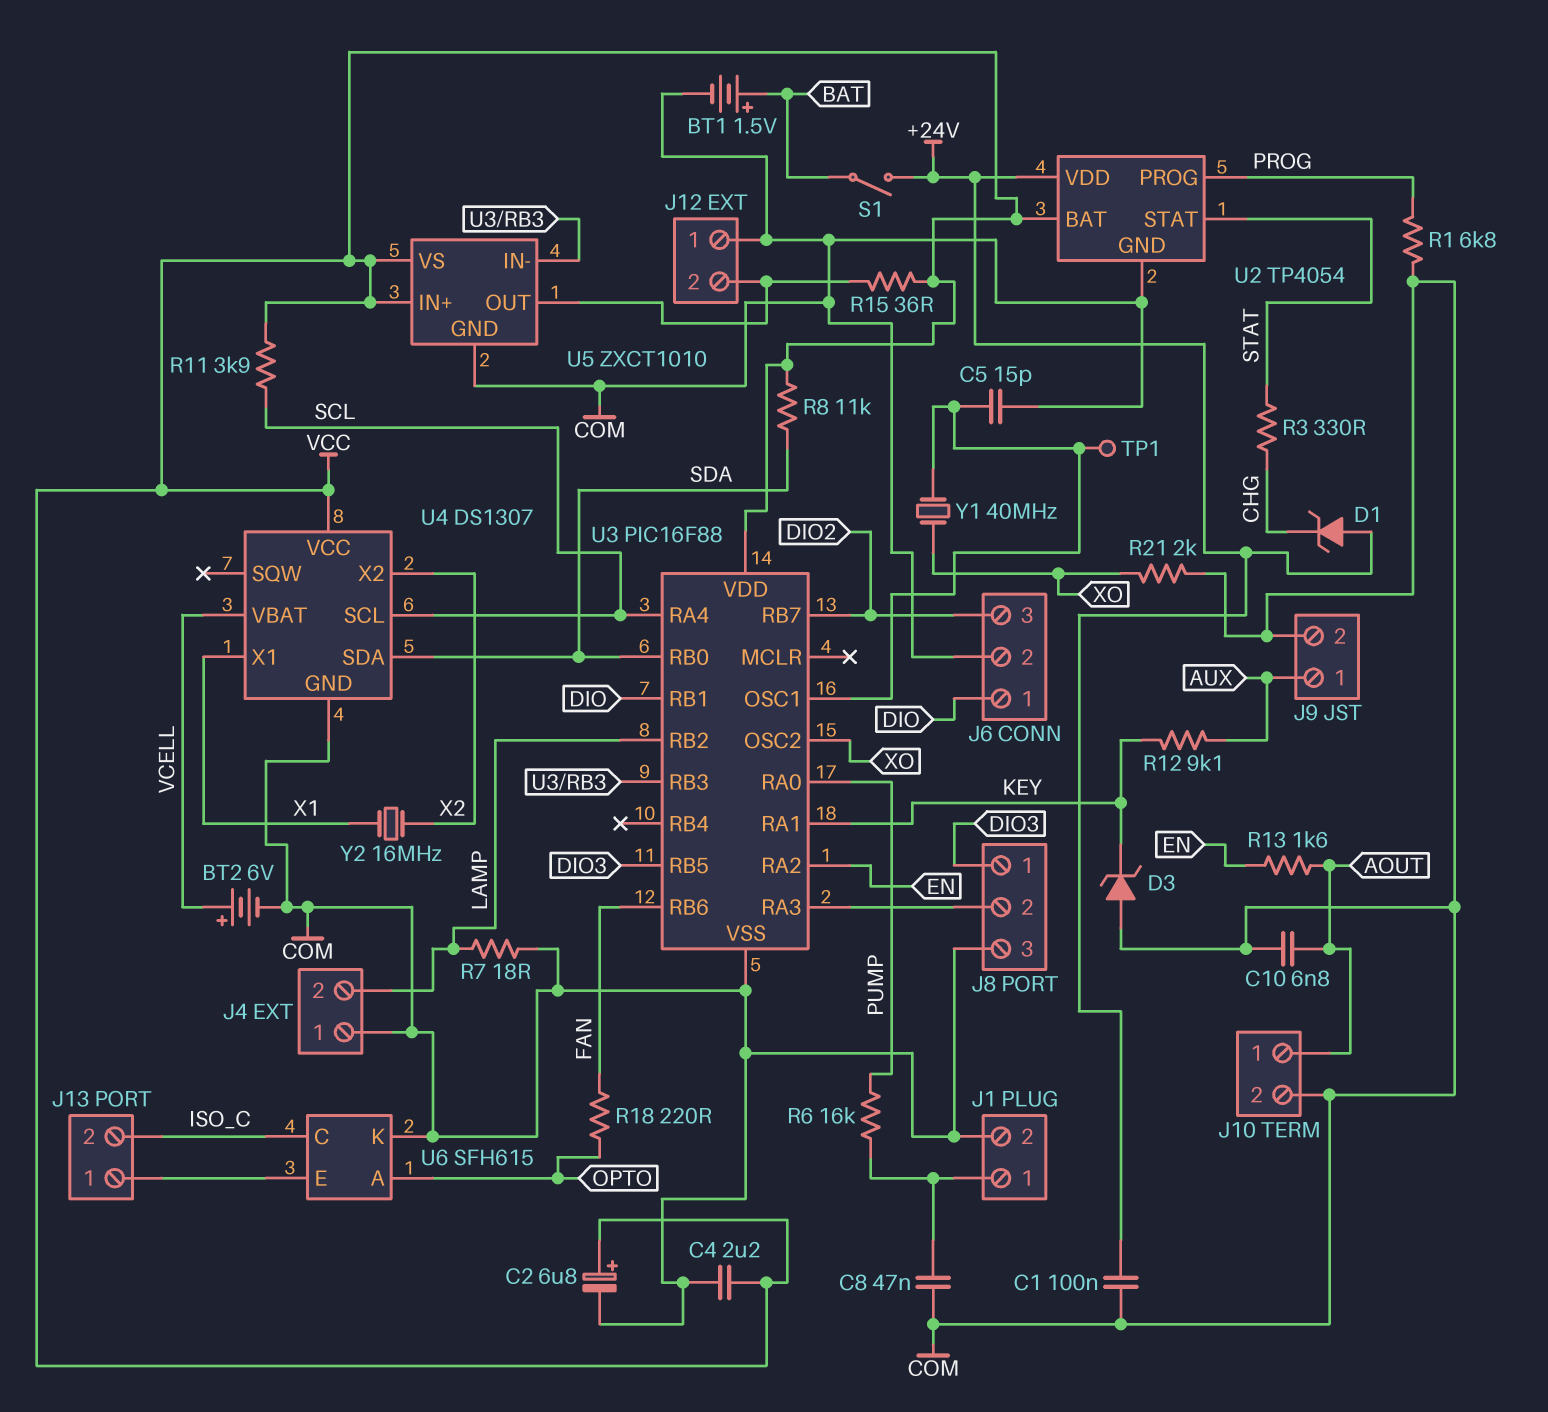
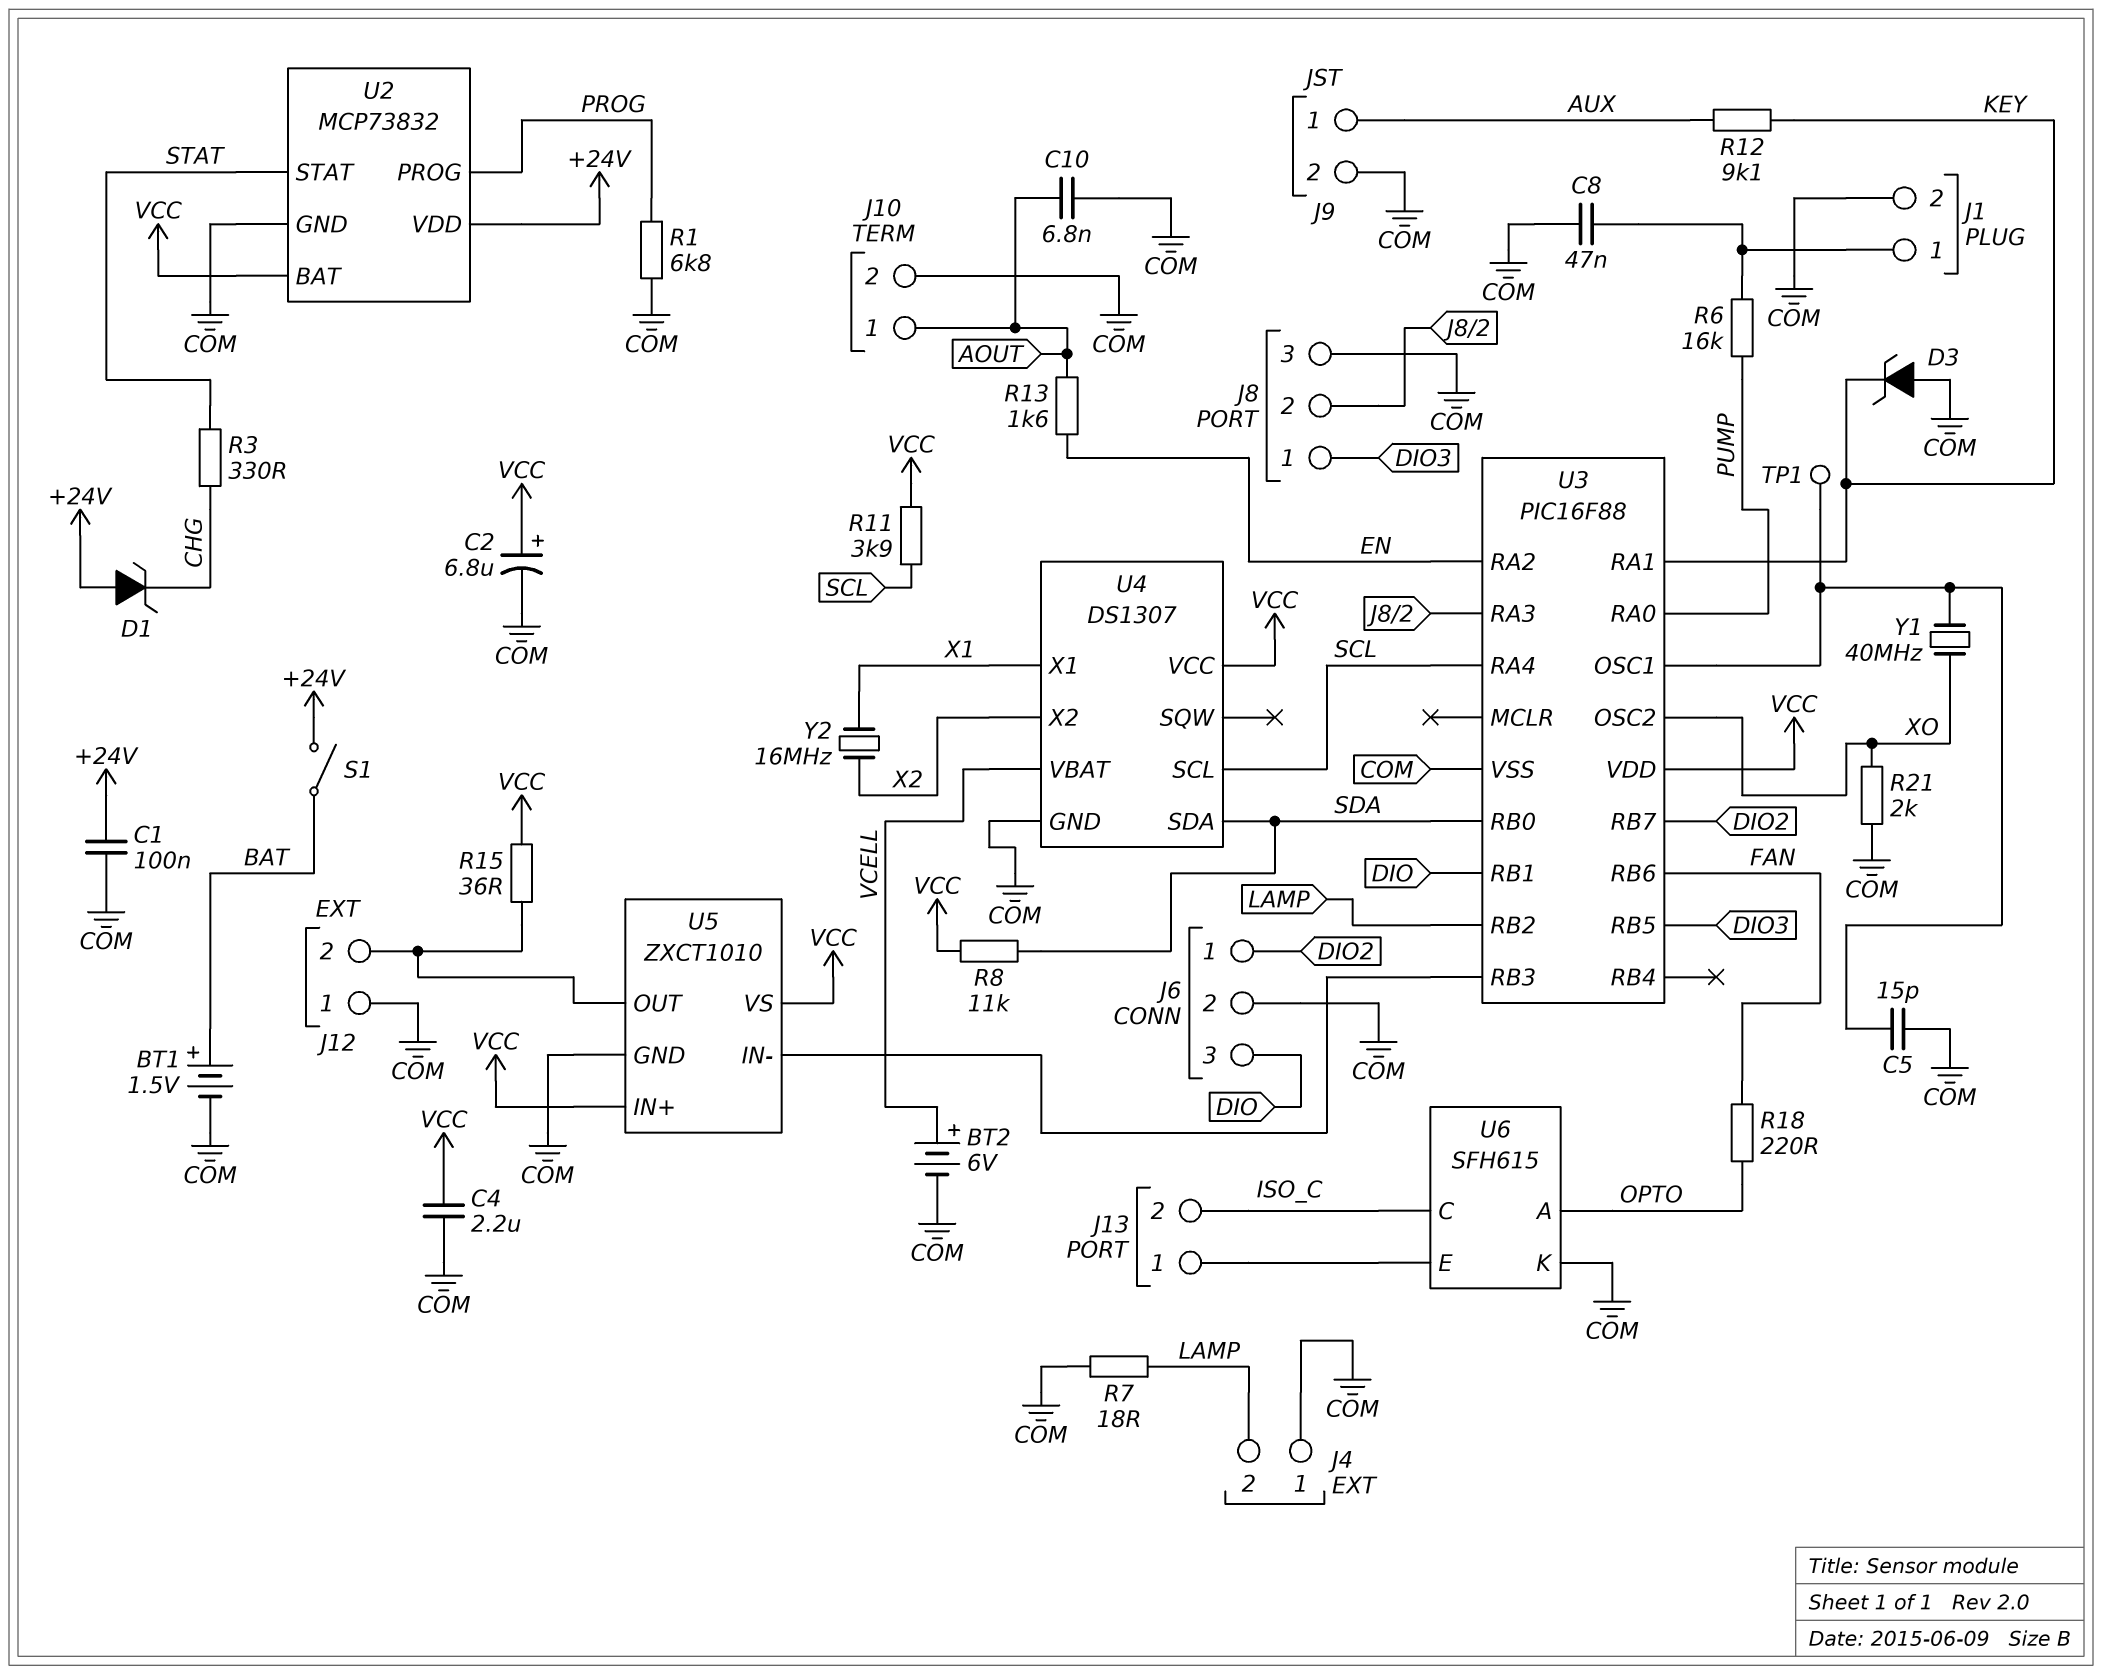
J6 pin 1: DIO -> DIO2
J6 pin 3: DIO2 -> DIO
U2: TP4054 -> MCP73832

